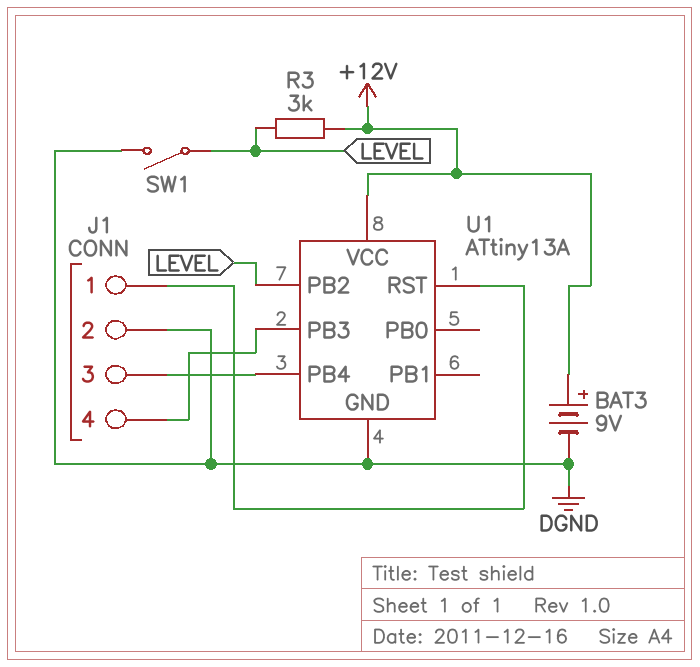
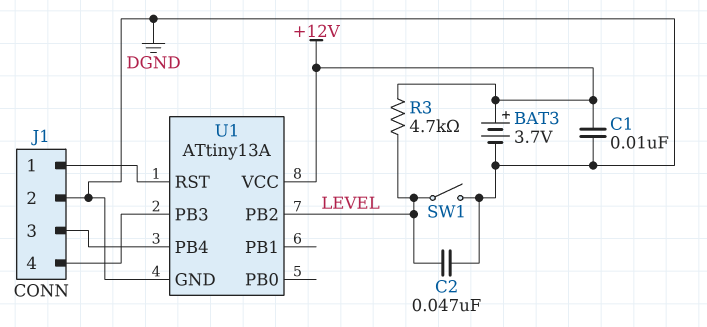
BAT3: 9V (plus +12V, minus DGND) -> 3.7V (plus +12V, minus DGND)
C1: none -> 10nF (+12V, DGND)
C2: none -> 47nF (DGND, LEVEL)
R3: 3k (+12V, LEVEL) -> 4.7k (+12V, LEVEL)

